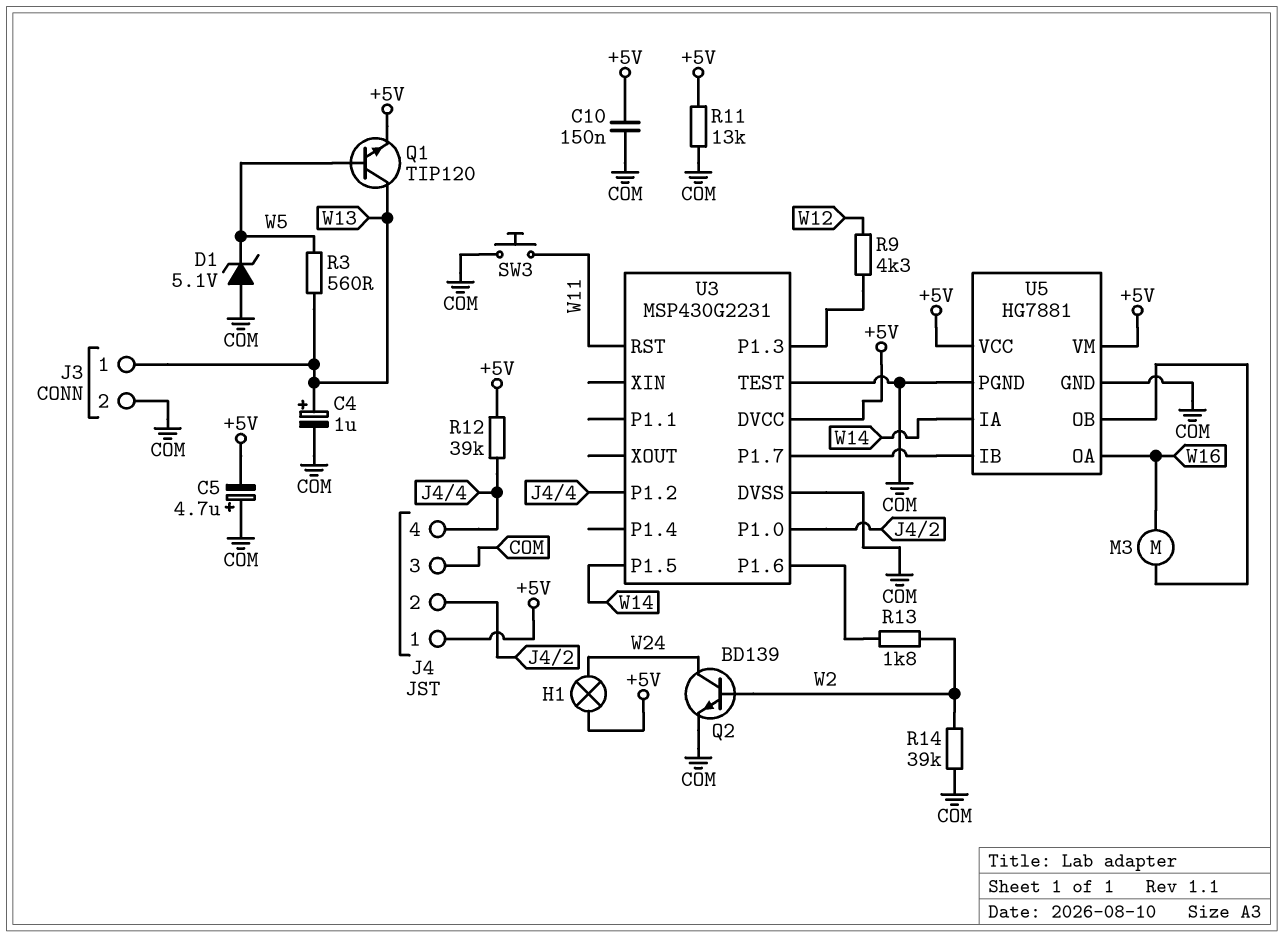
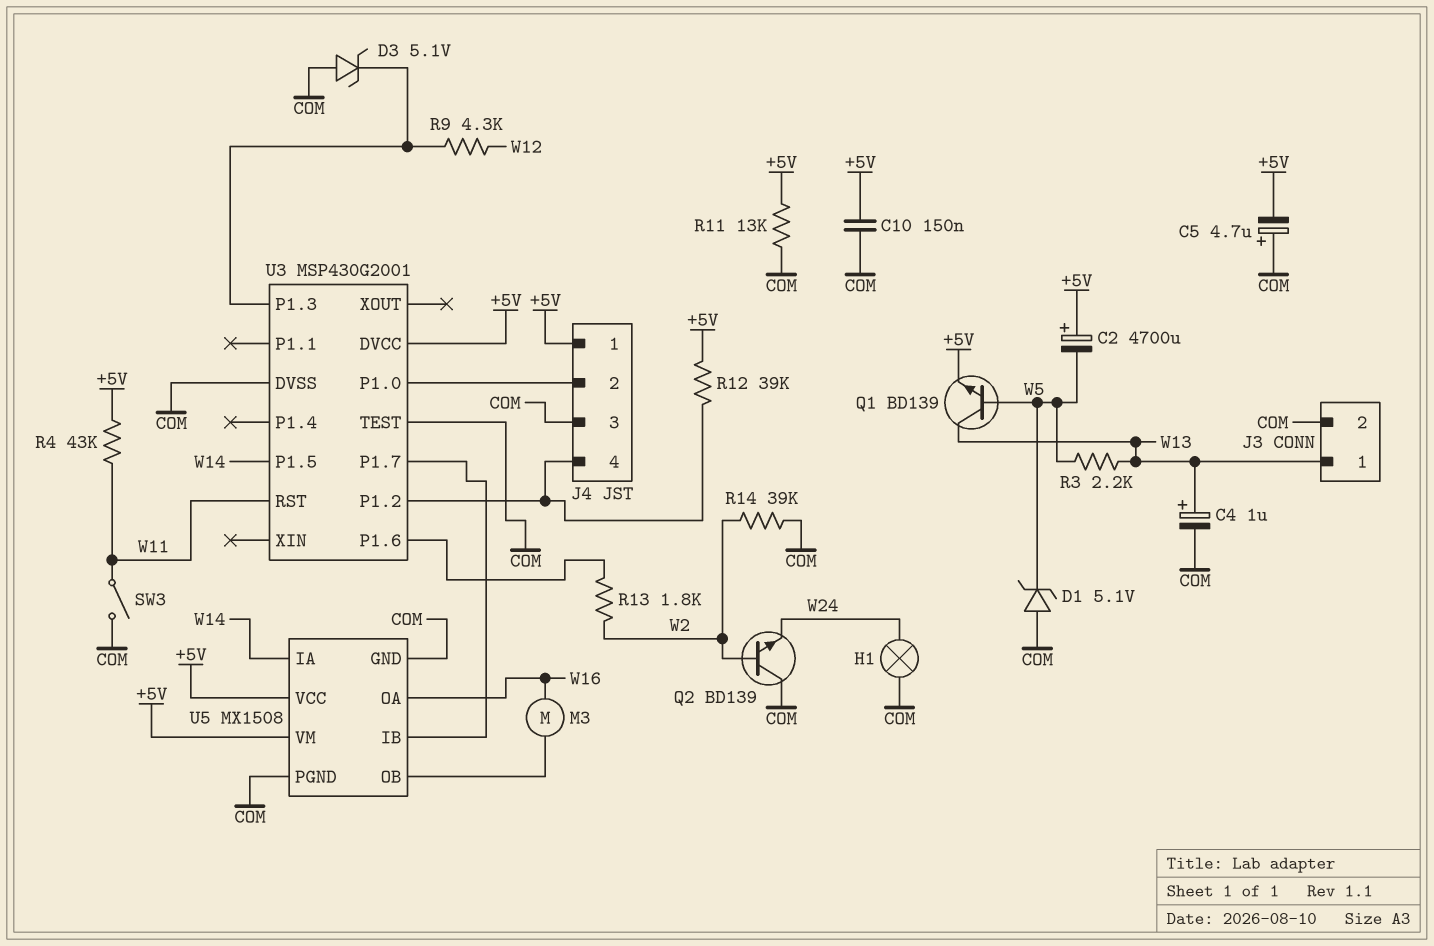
C2: none -> 4700uF (plus +5V, minus W5)
D3: none -> zener 5.1V (A COM, K U3/P1.3)
H1: lamp (+5V, W24) -> lamp (COM, W24)
Q1: NPN TIP120 (B W5, C W13, E +5V) -> NPN BD139 (B W5, C W13, E +5V)
Q2: NPN BD139 (B W2, C W24, E COM) -> NPN BD139 (B W2, C COM, E W24)
R3: 560 (W5, W13) -> 2.2k (W5, W13)
R4: none -> 43k (+5V, W11)
SW3: button (COM, W11) -> switch (COM, W11)
U3: MSP430G2231 -> MSP430G2001
U5: HG7881 -> MX1508

